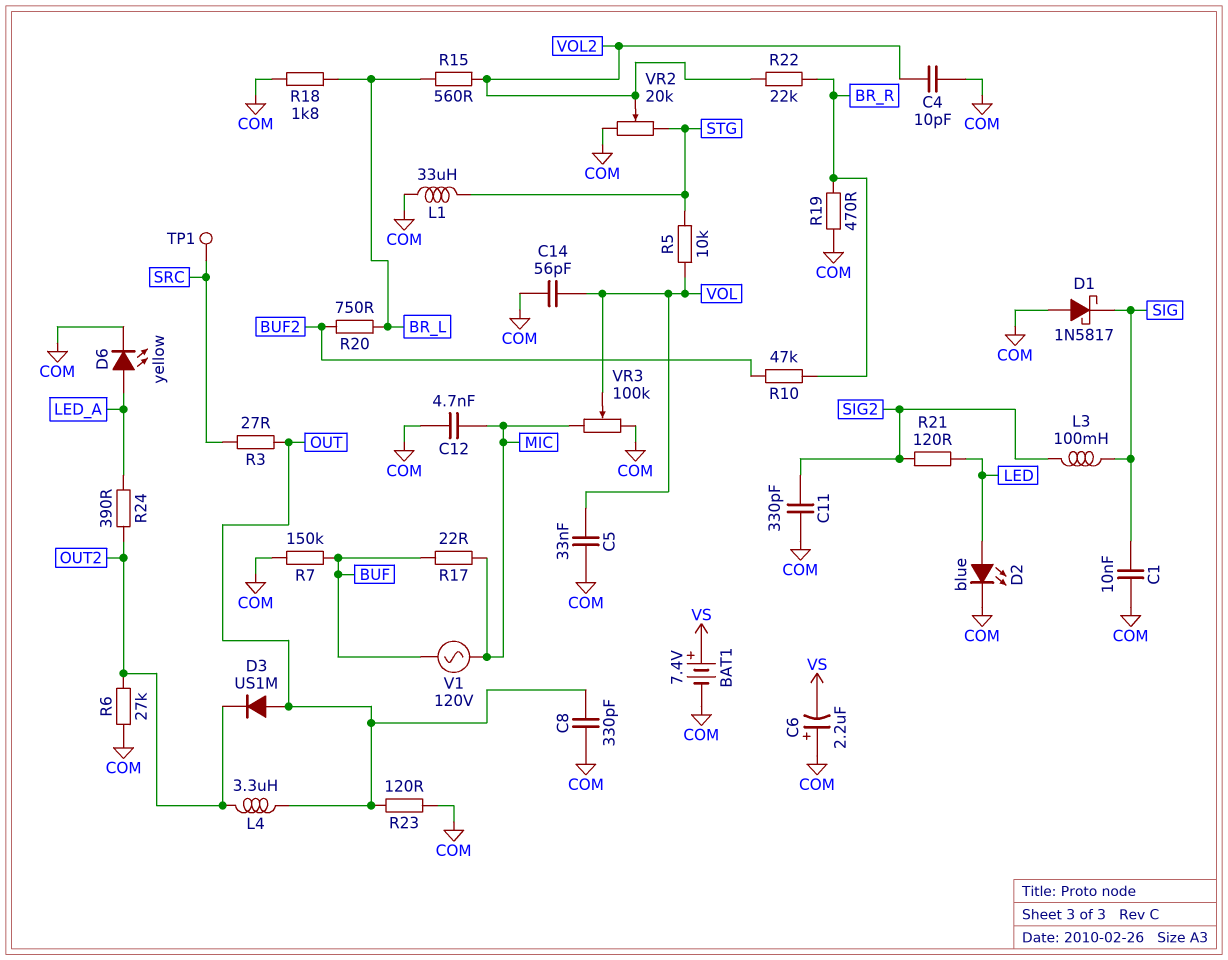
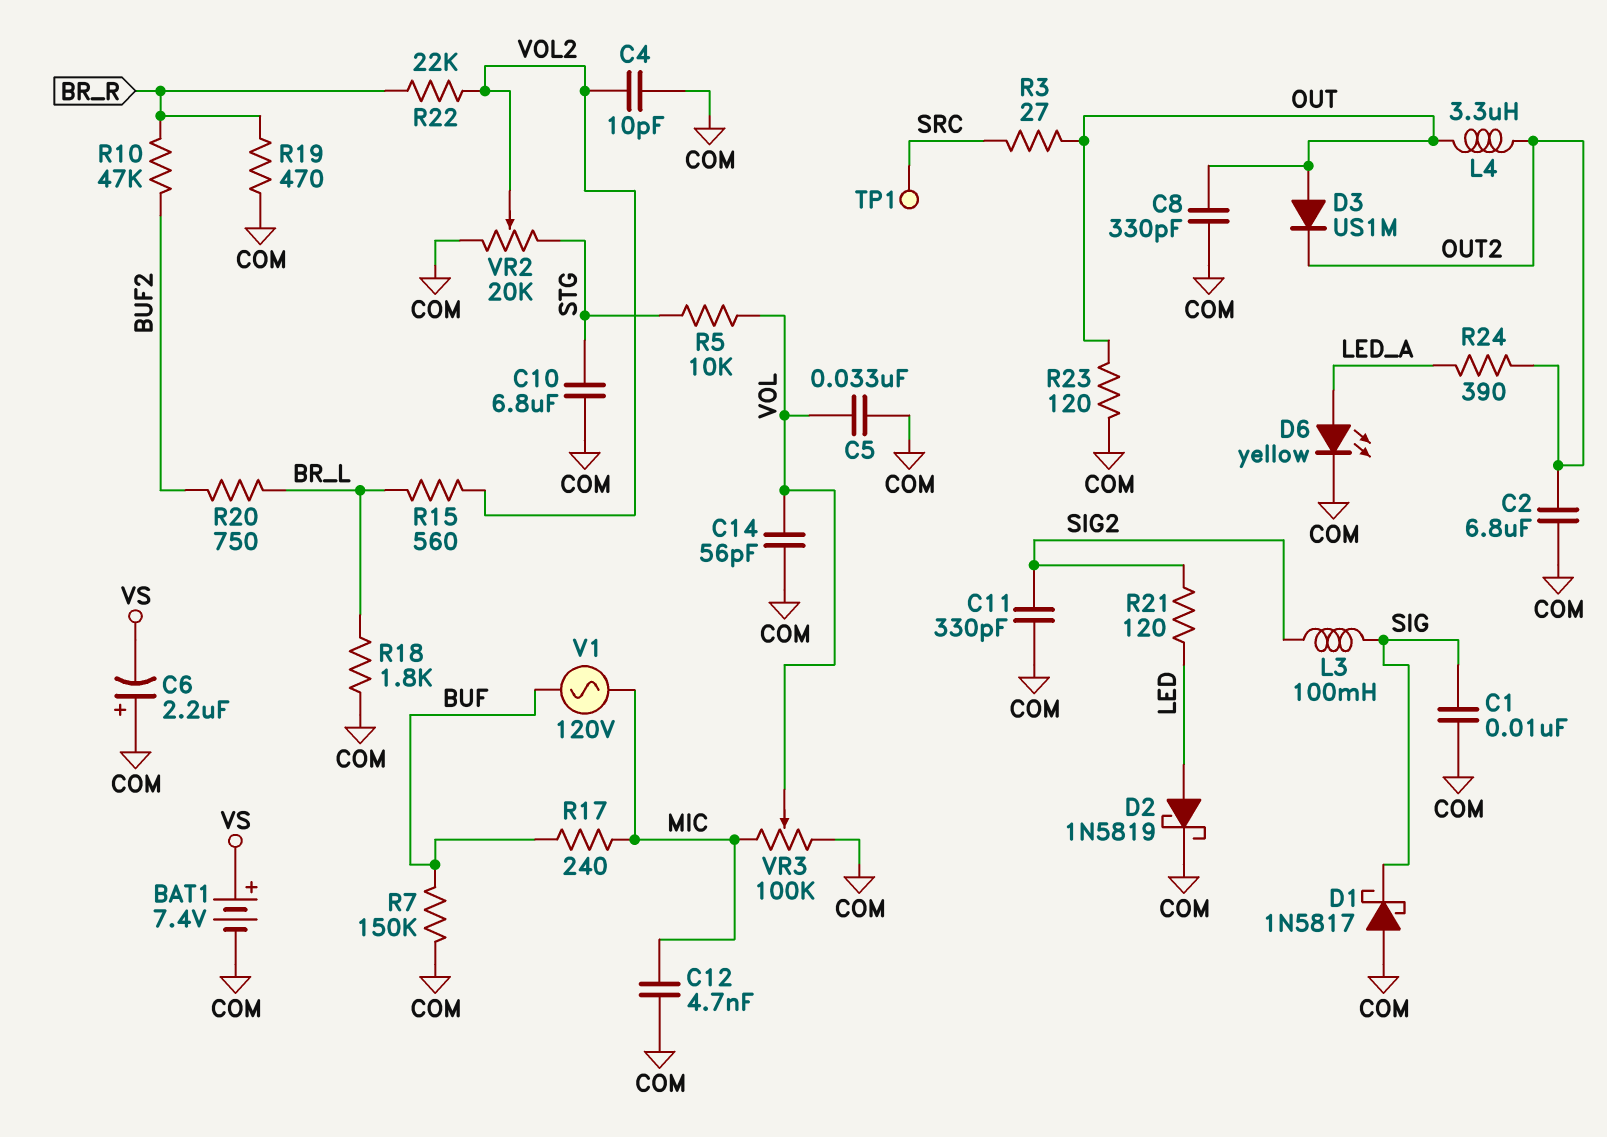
C2: none -> 6.8uF (COM, OUT2)
C10: none -> 6.8uF (COM, STG)
D2: LED blue (A LED, K COM) -> schottky 1N5819 (A LED, K COM)
L1: 33uH (COM, STG) -> none
R6: 27k (COM, OUT2) -> none
R17: 22 (BUF, MIC) -> 240 (BUF, MIC)

